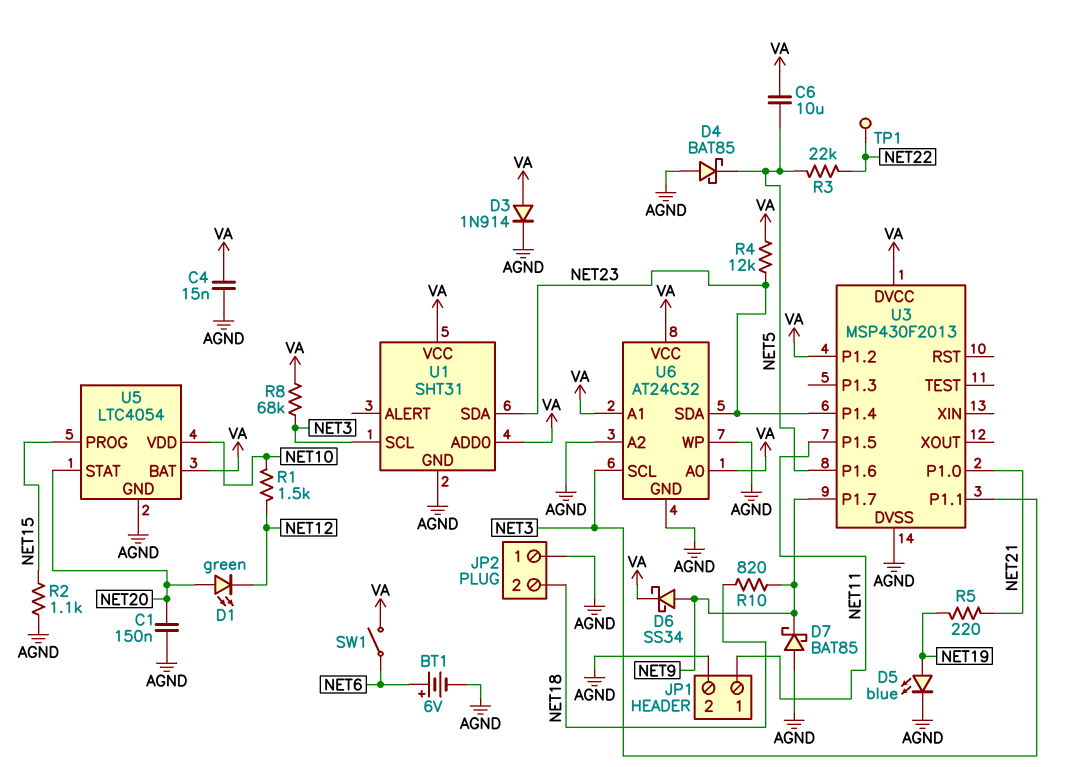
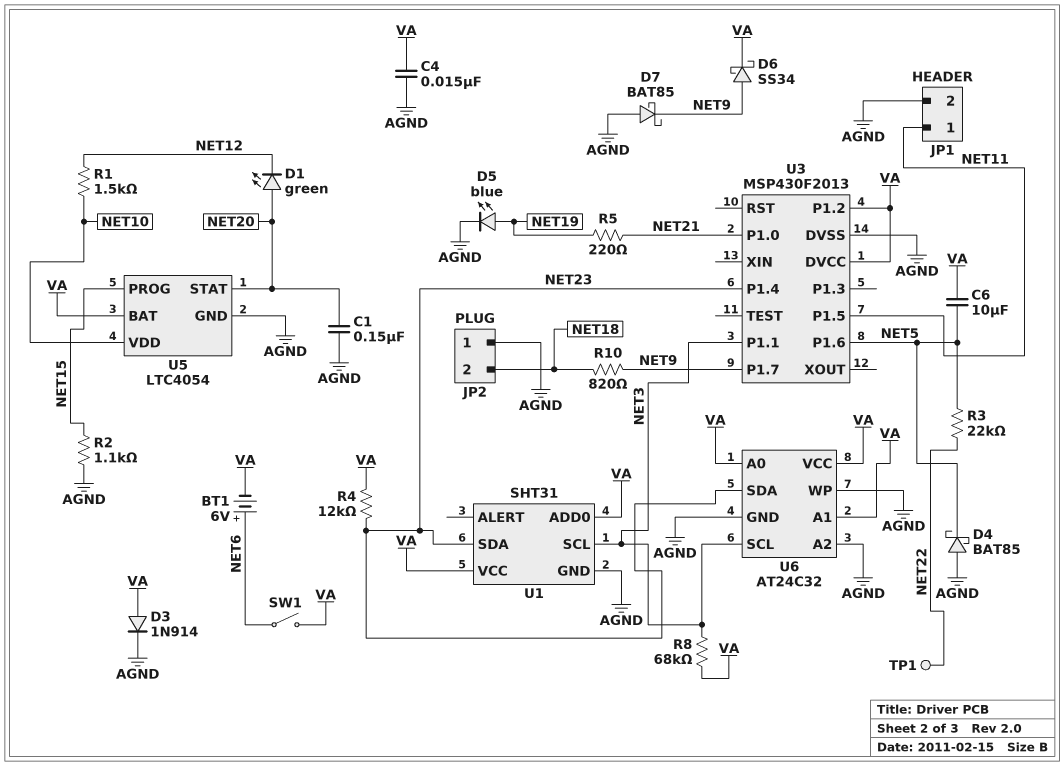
BT1: 6V (plus NET6, minus AGND) -> 6V (plus NET6, minus VA)

